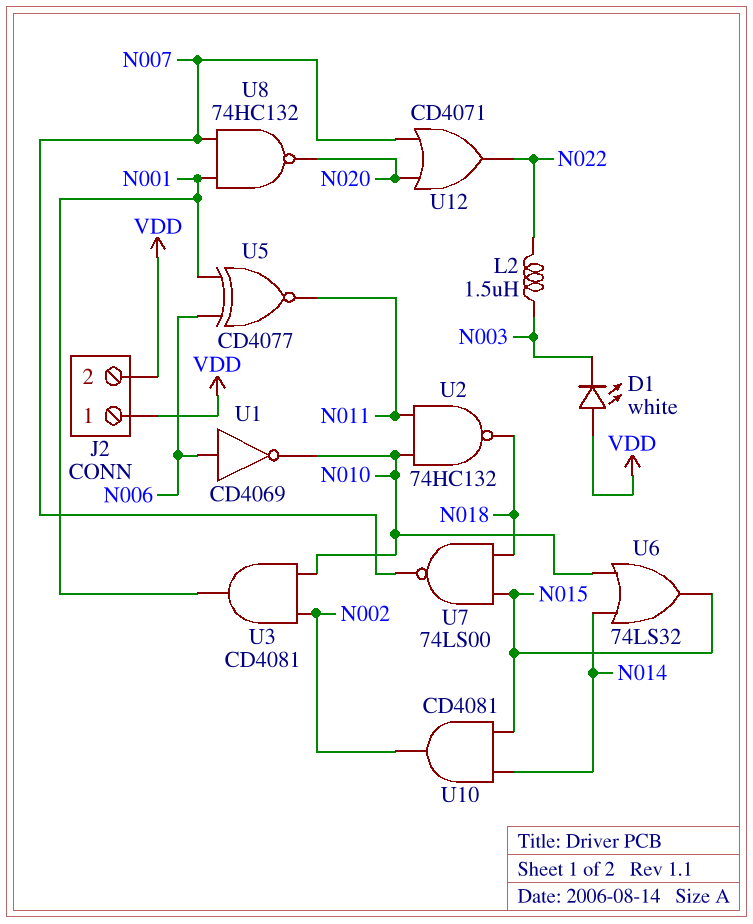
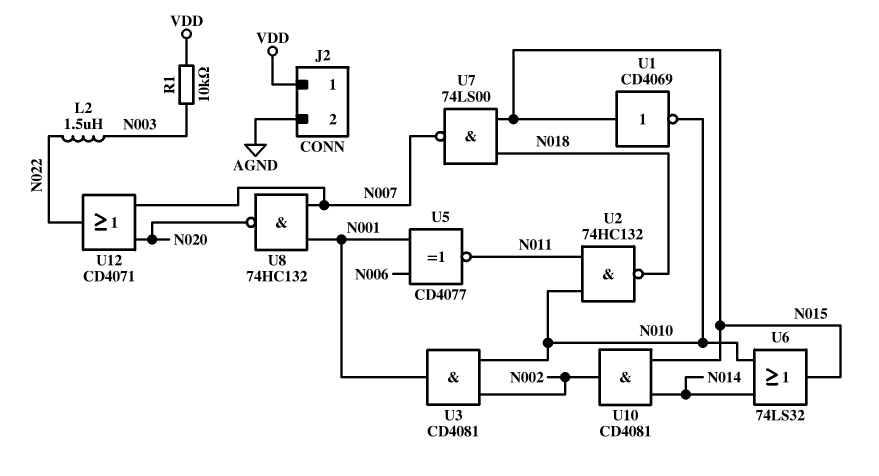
D1: LED white (A VDD, K N003) -> none
J2 pin 2: VDD -> AGND
R1: none -> 10k (N003, VDD)
U1: NOT CD4069 (in N006, out N010) -> NOT CD4069 (in N015, out N010)

